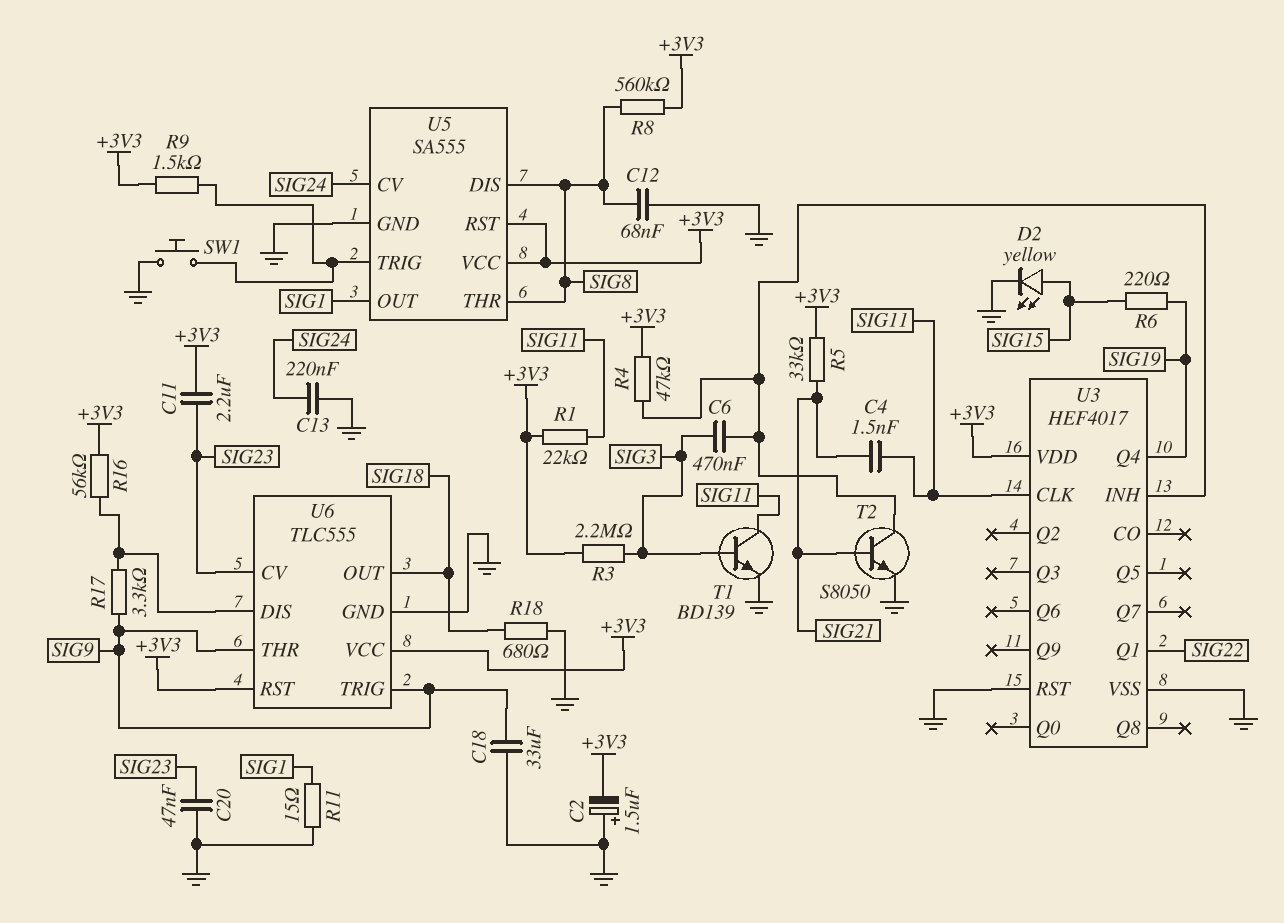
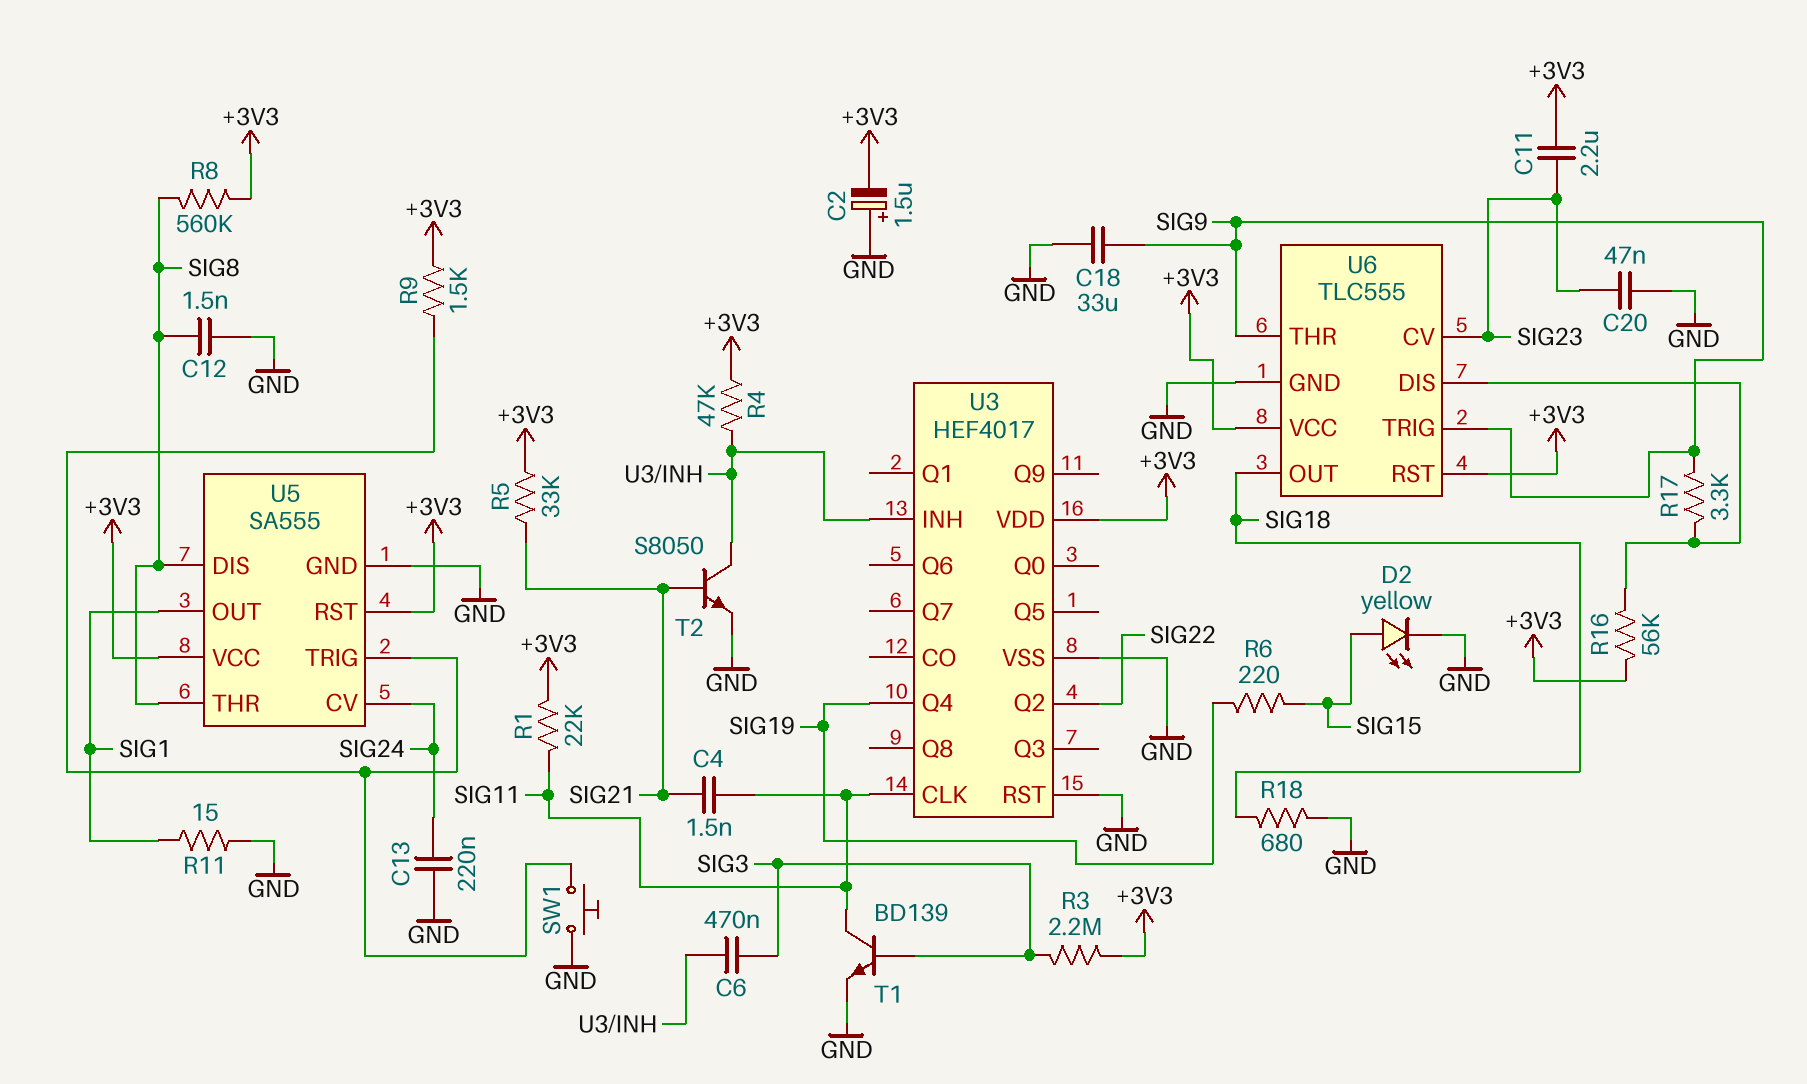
C12: 68nF (GND, SIG8) -> 1.5nF (GND, SIG8)
U3 pin Q1: SIG22 -> none
U3 pin Q2: none -> SIG22

